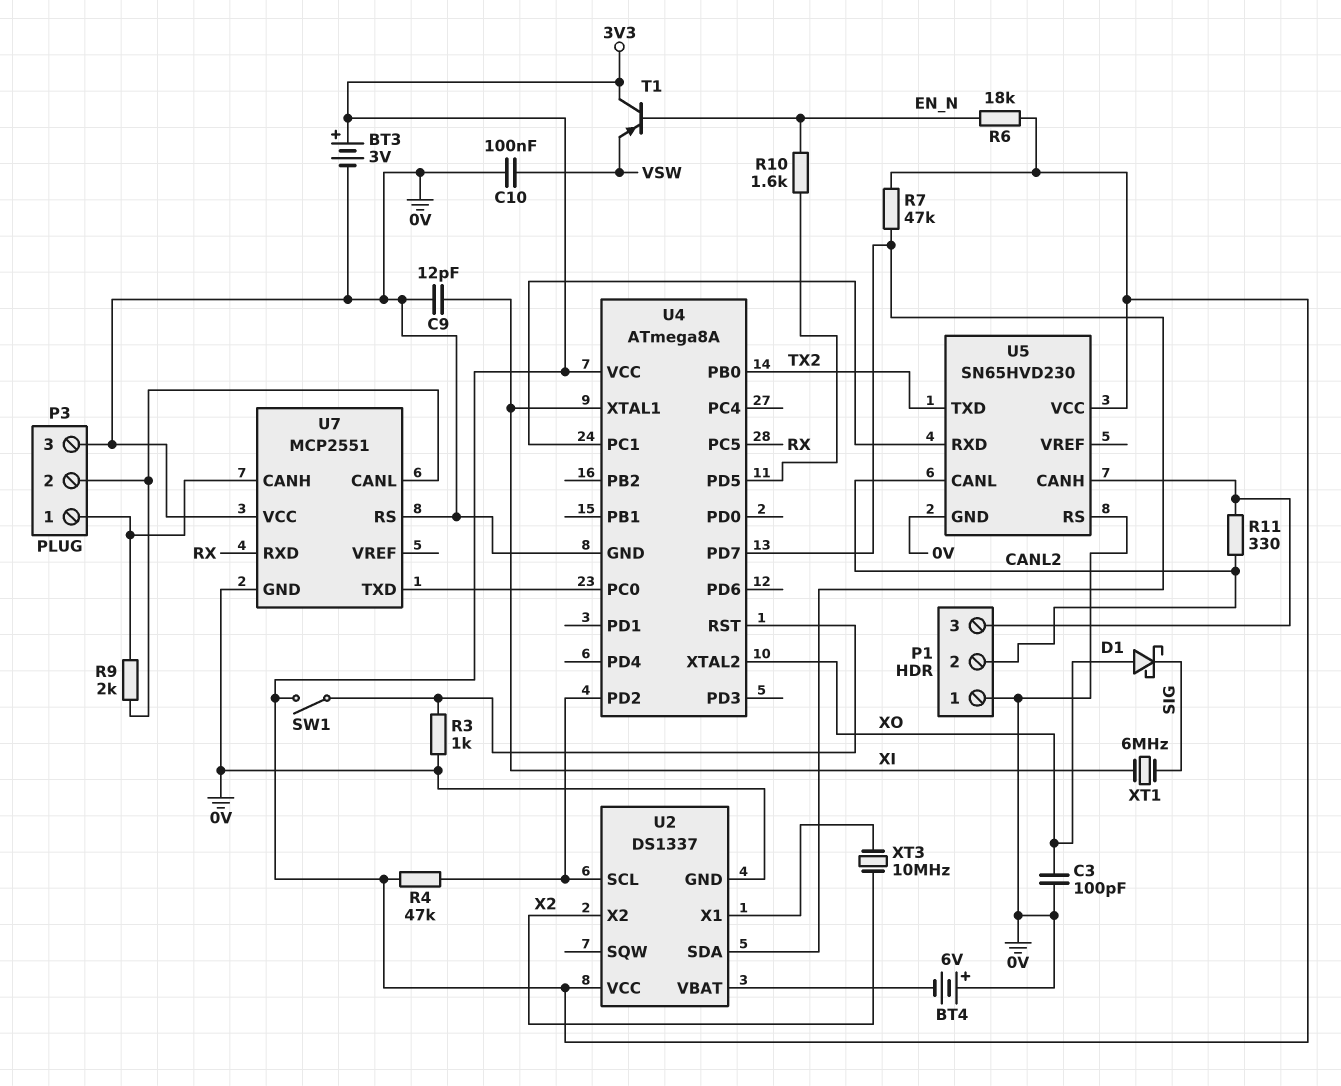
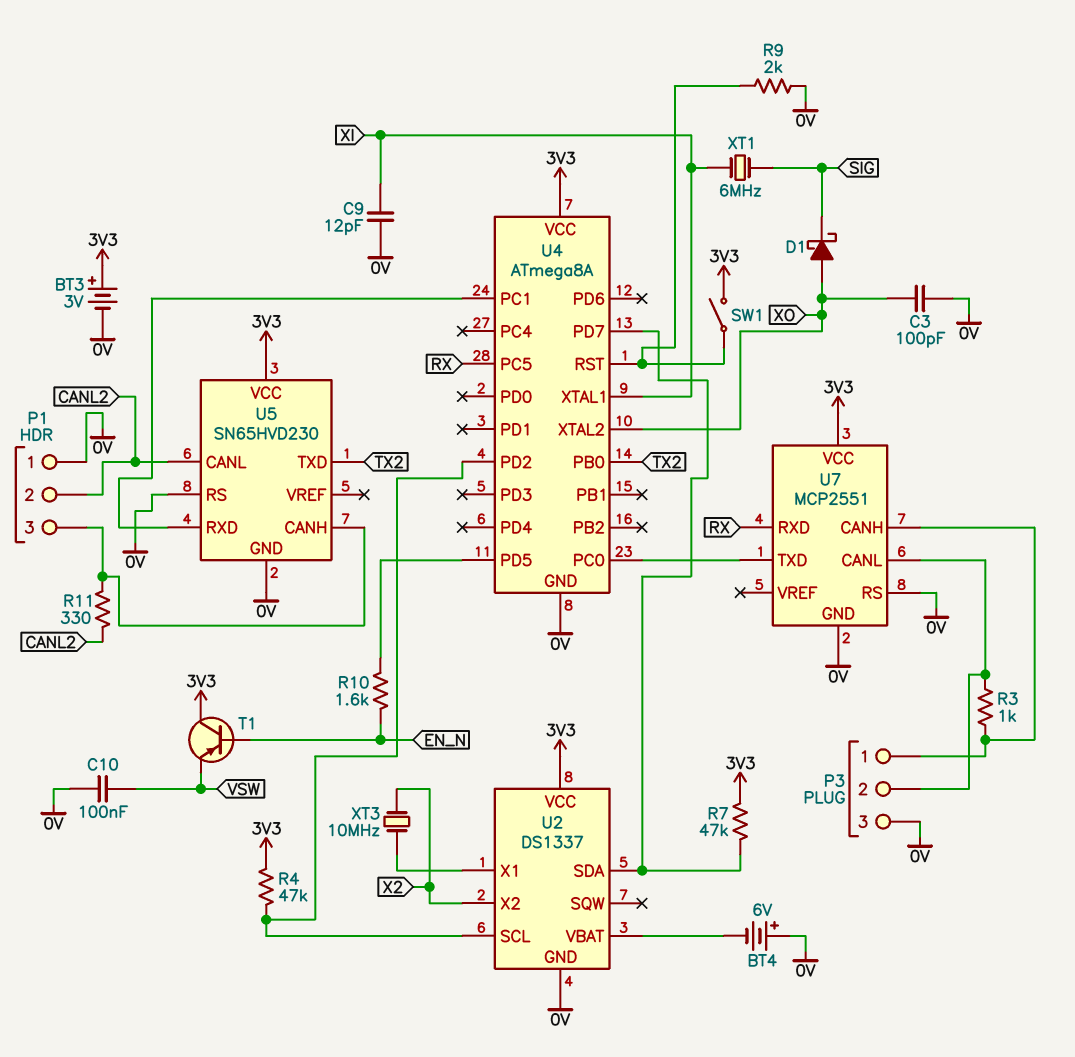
R3: 1k (0V, U4/RST) -> 1k (P3/1, P3/2)
R6: 18k (3V3, EN_N) -> none
R9: 2k (P3/1, P3/2) -> 2k (0V, U4/RST)
U7 pin VCC: 0V -> 3V3

